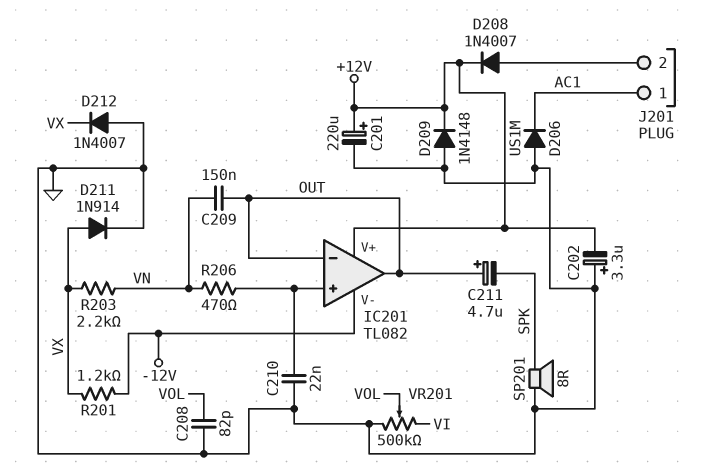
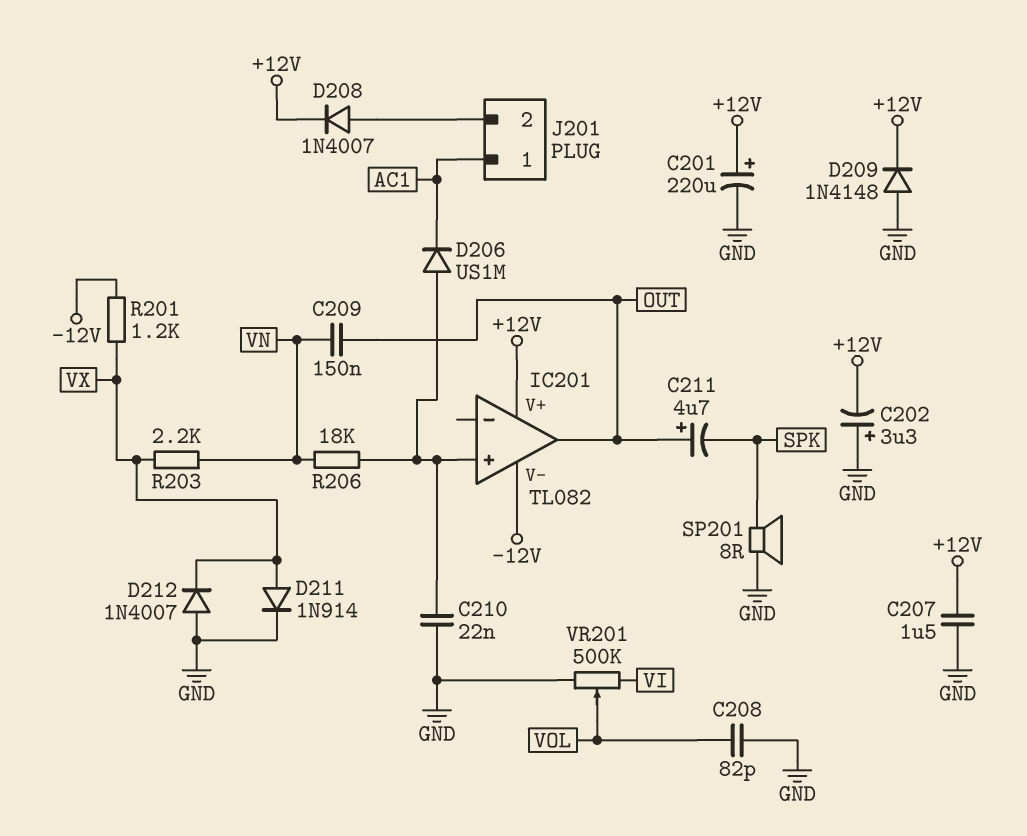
C207: none -> 1.5uF (+12V, GND)
D206: diode US1M (A GND, K AC1) -> diode US1M (A IC201/in+, K AC1)
IC201 pin in-: OUT -> none
R206: 470 (IC201/in+, VN) -> 18k (IC201/in+, VN)

